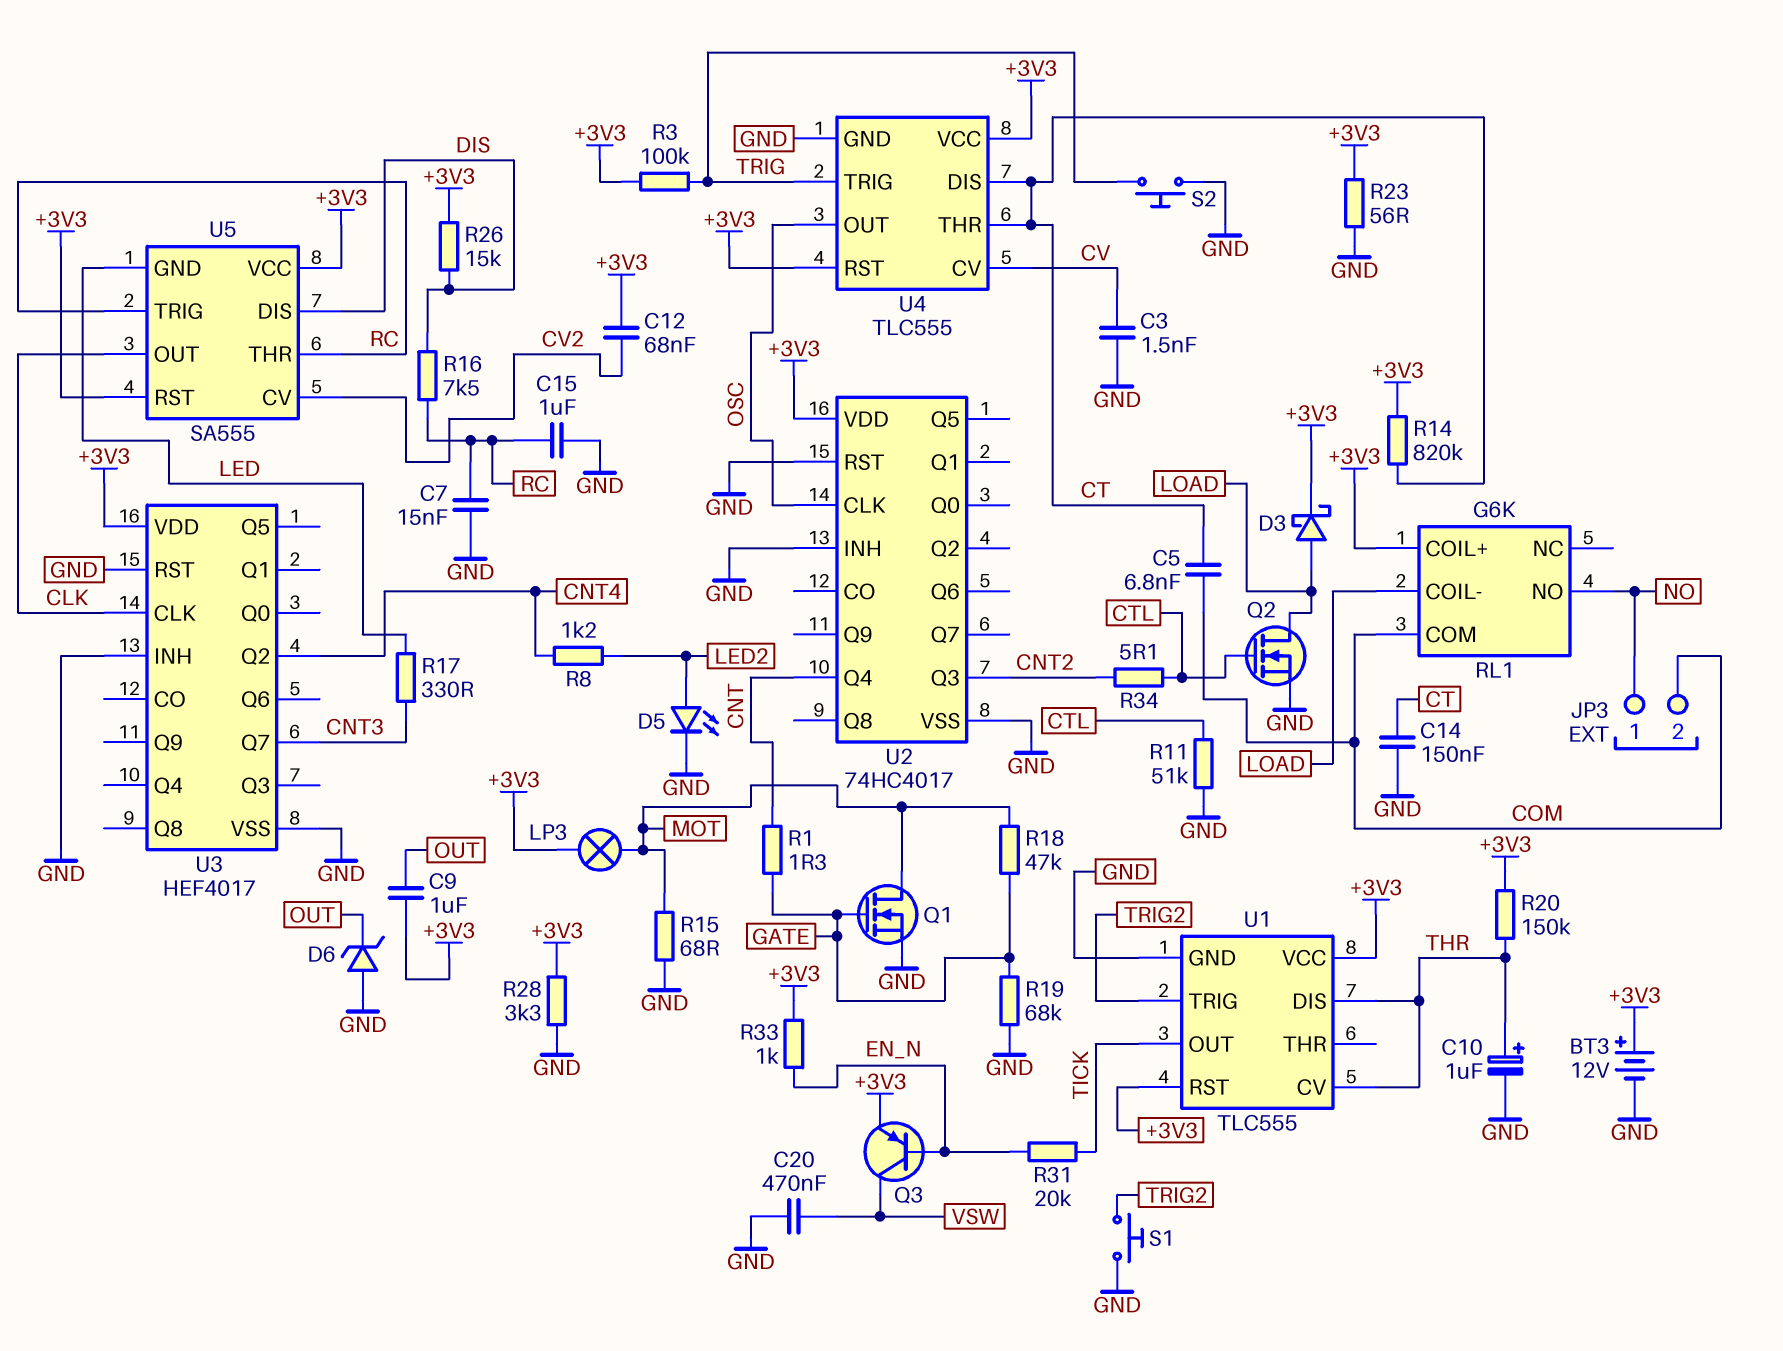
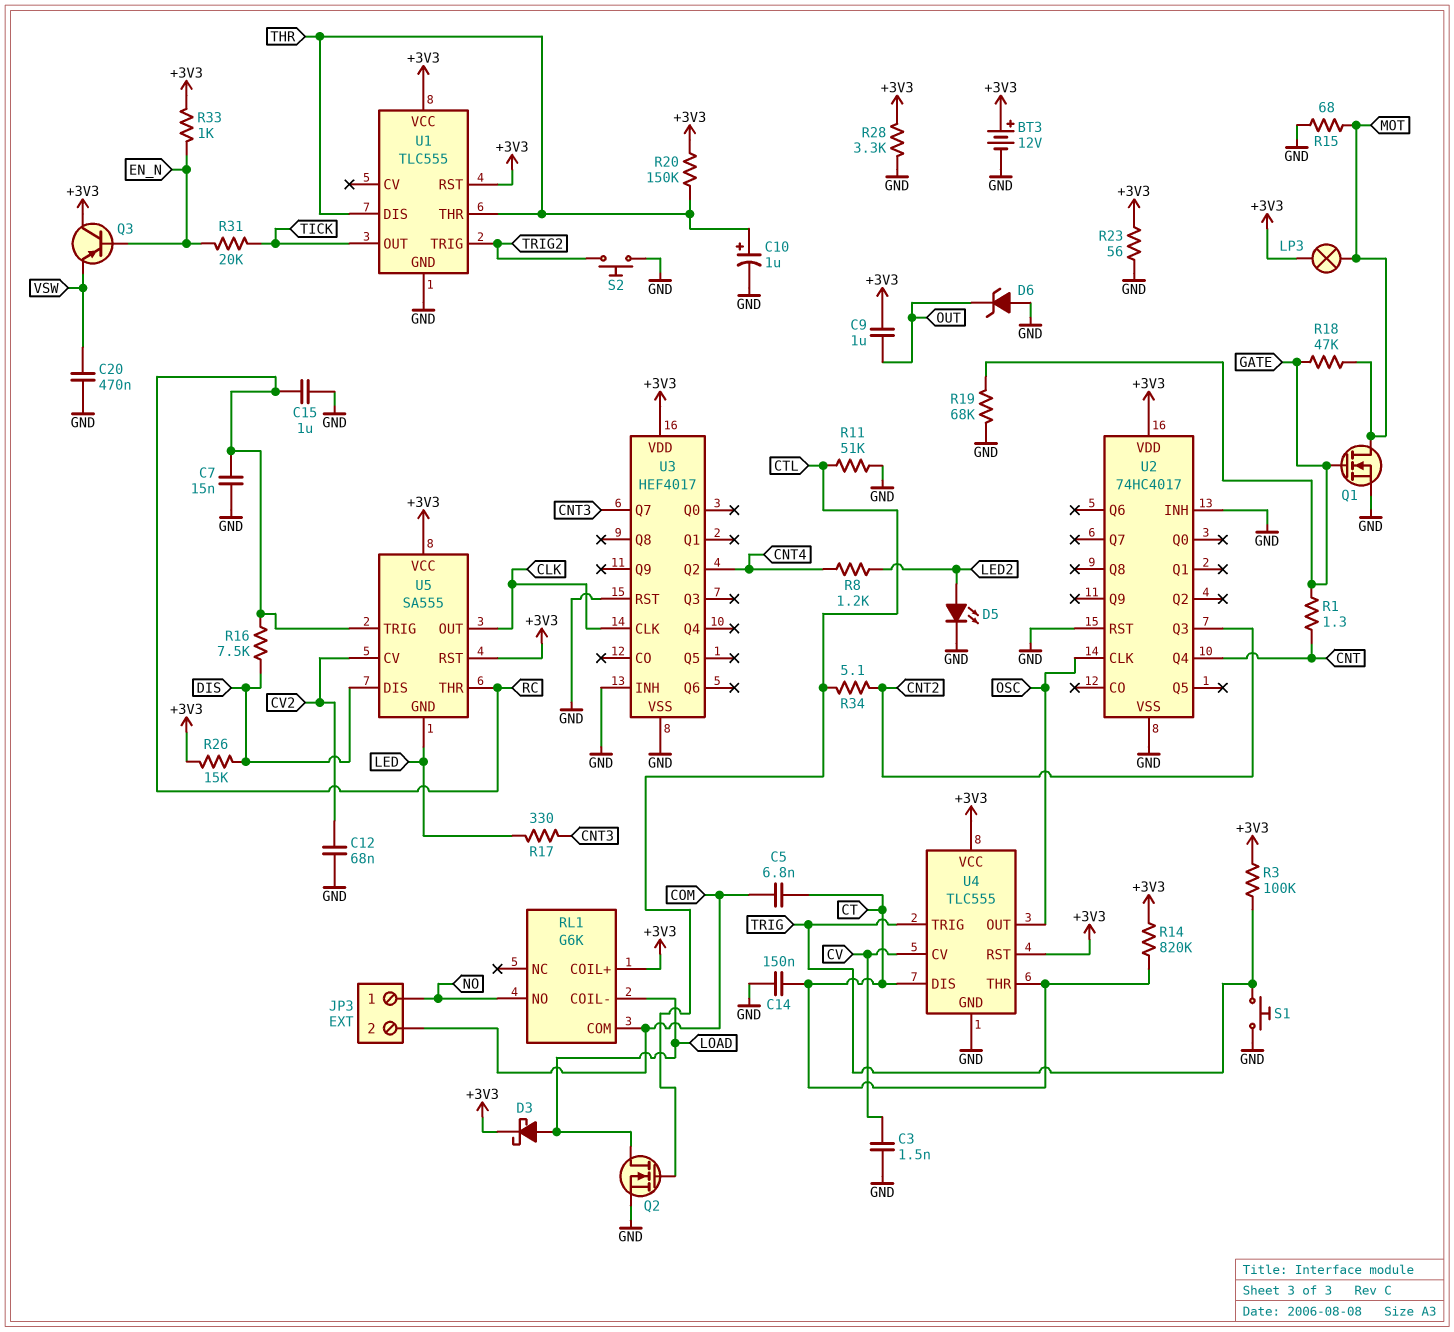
C12: 68nF (+3V3, CV2) -> 68nF (CV2, GND)
Q3: PNP (B EN_N, C VSW, E +3V3) -> PNP (B EN_N, C +3V3, E VSW)
S1: button (GND, TRIG2) -> button (GND, TRIG)
S2: button (GND, TRIG) -> button (GND, TRIG2)
U1 pin CV: THR -> none
U1 pin THR: none -> THR

